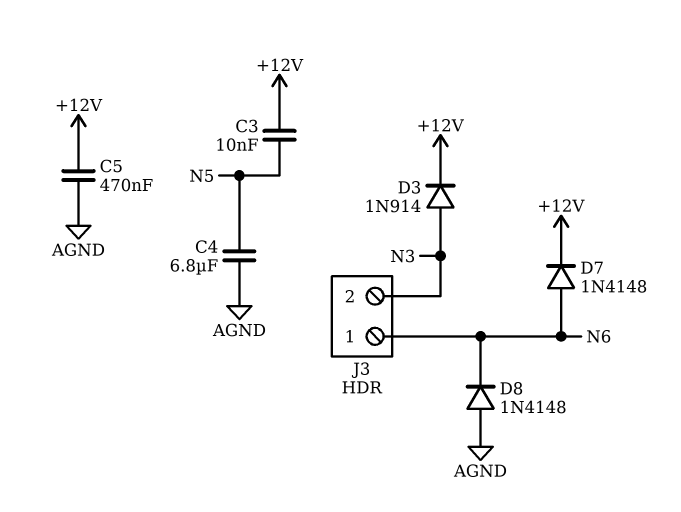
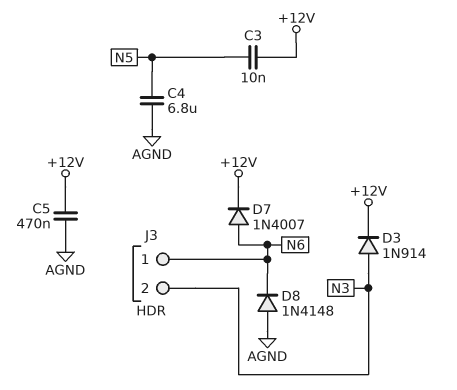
D7: diode 1N4148 (A N6, K +12V) -> diode 1N4007 (A N6, K +12V)

